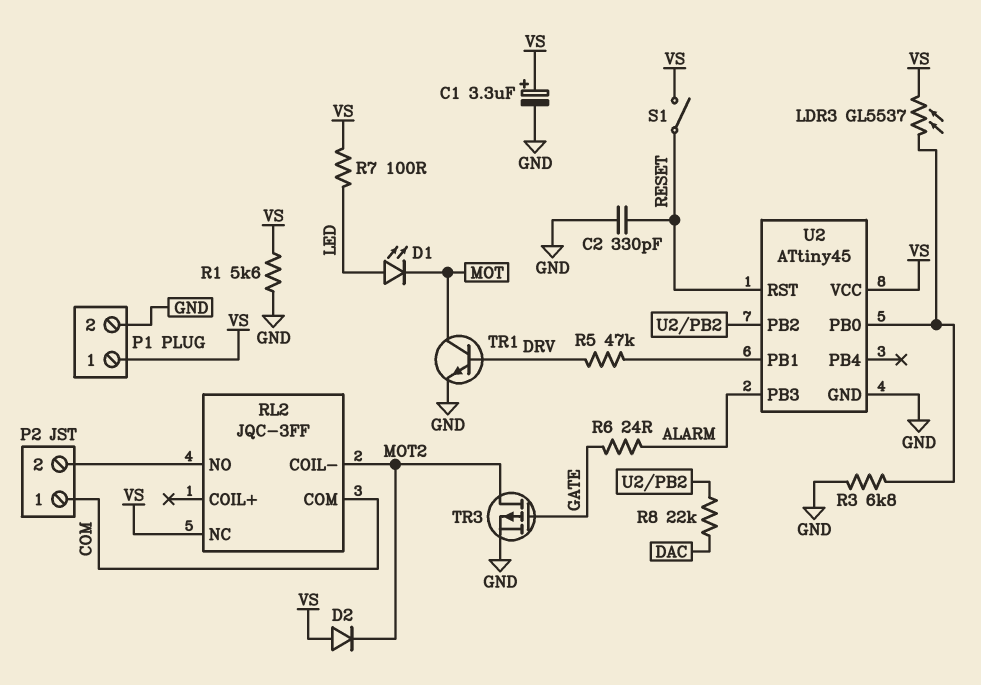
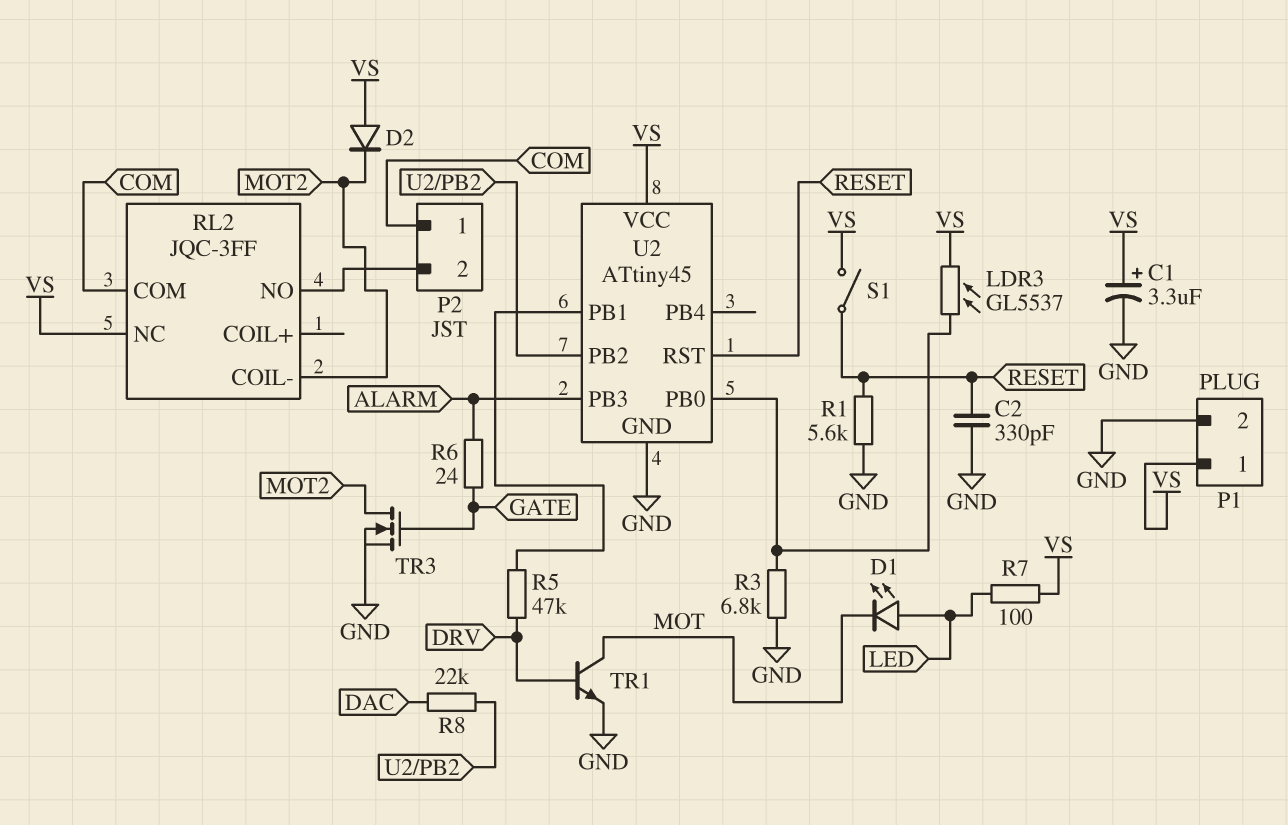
R1: 5.6k (GND, VS) -> 5.6k (GND, RESET)
TR3: PMOS (G GATE, D MOT2, S GND) -> NMOS (G GATE, D MOT2, S GND)

